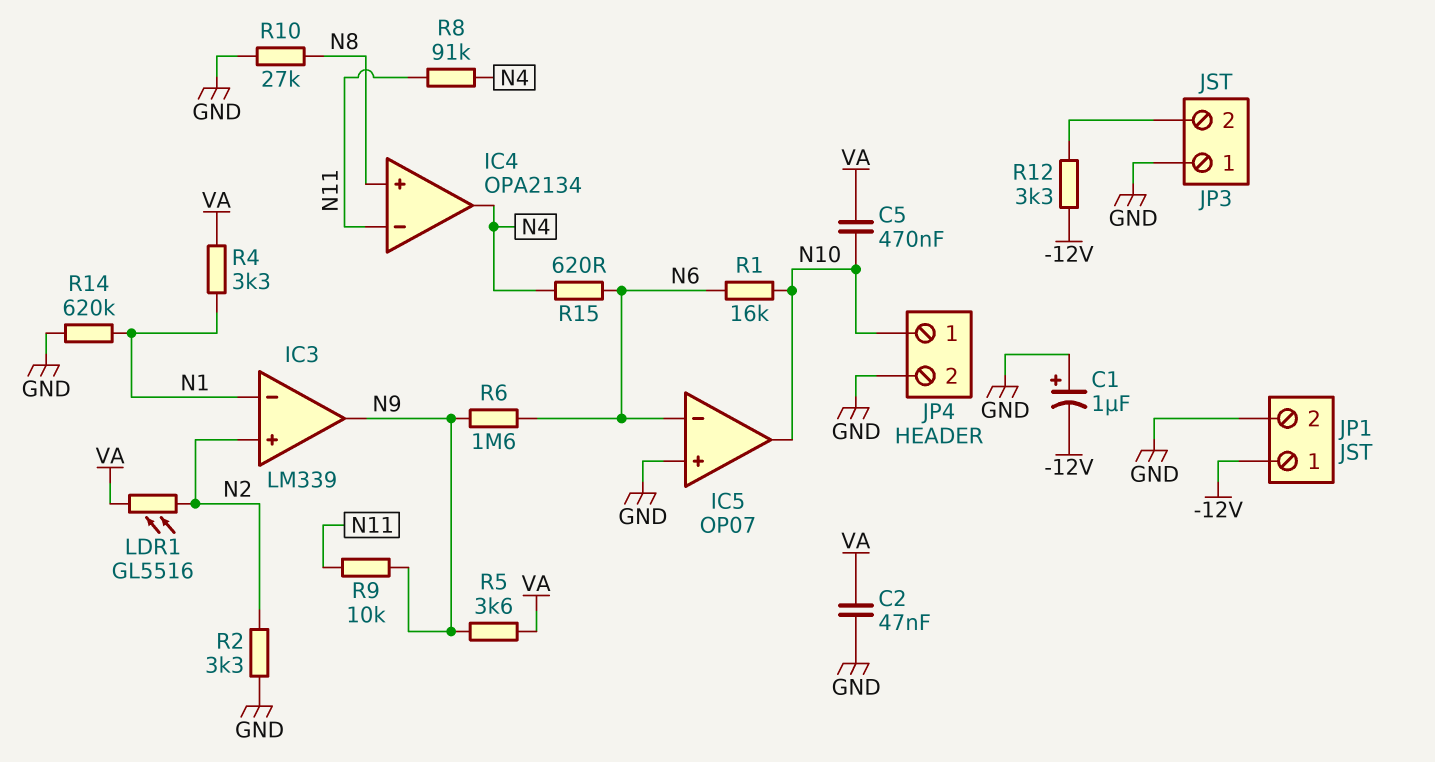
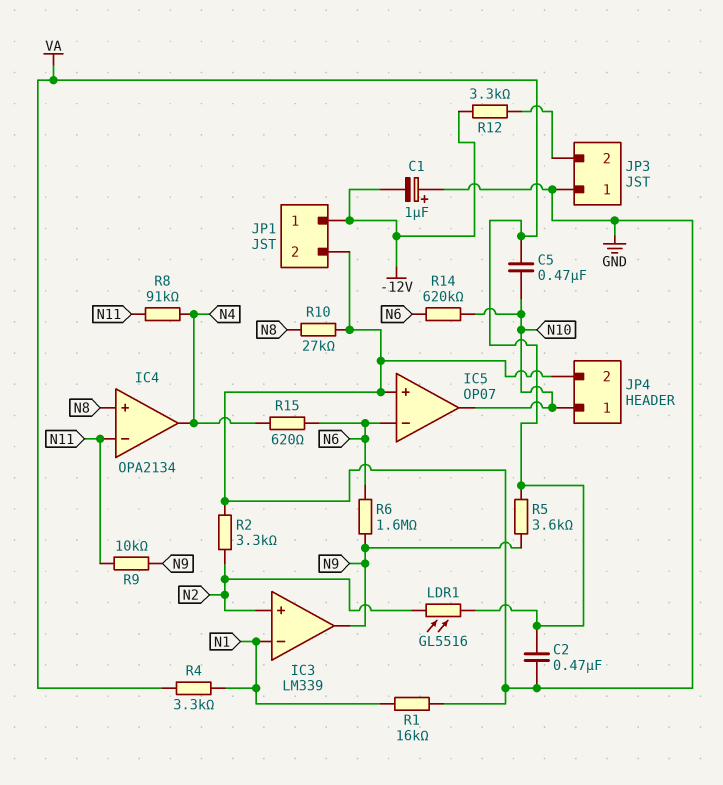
C2: 47nF (GND, VA) -> 470nF (GND, VA)
R1: 16k (N6, N10) -> 16k (GND, N1)
R14: 620k (GND, N1) -> 620k (N6, N10)

